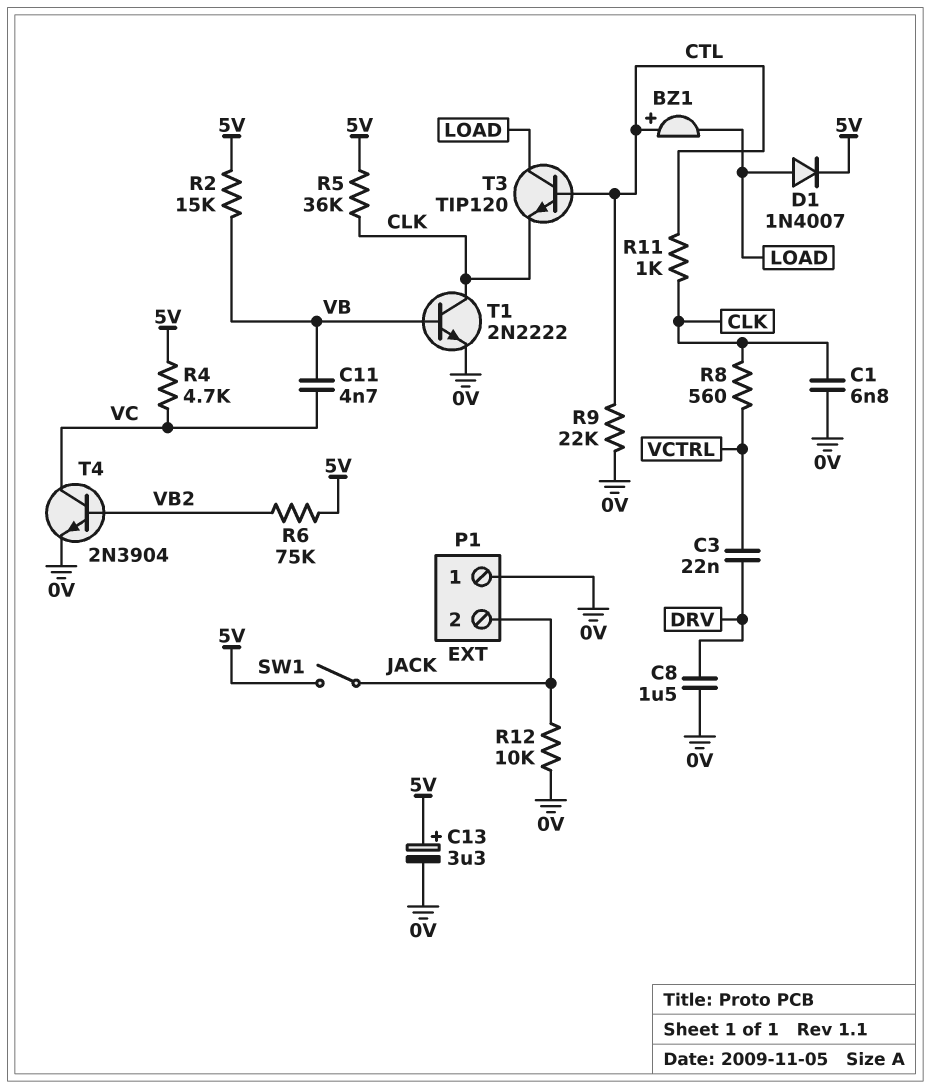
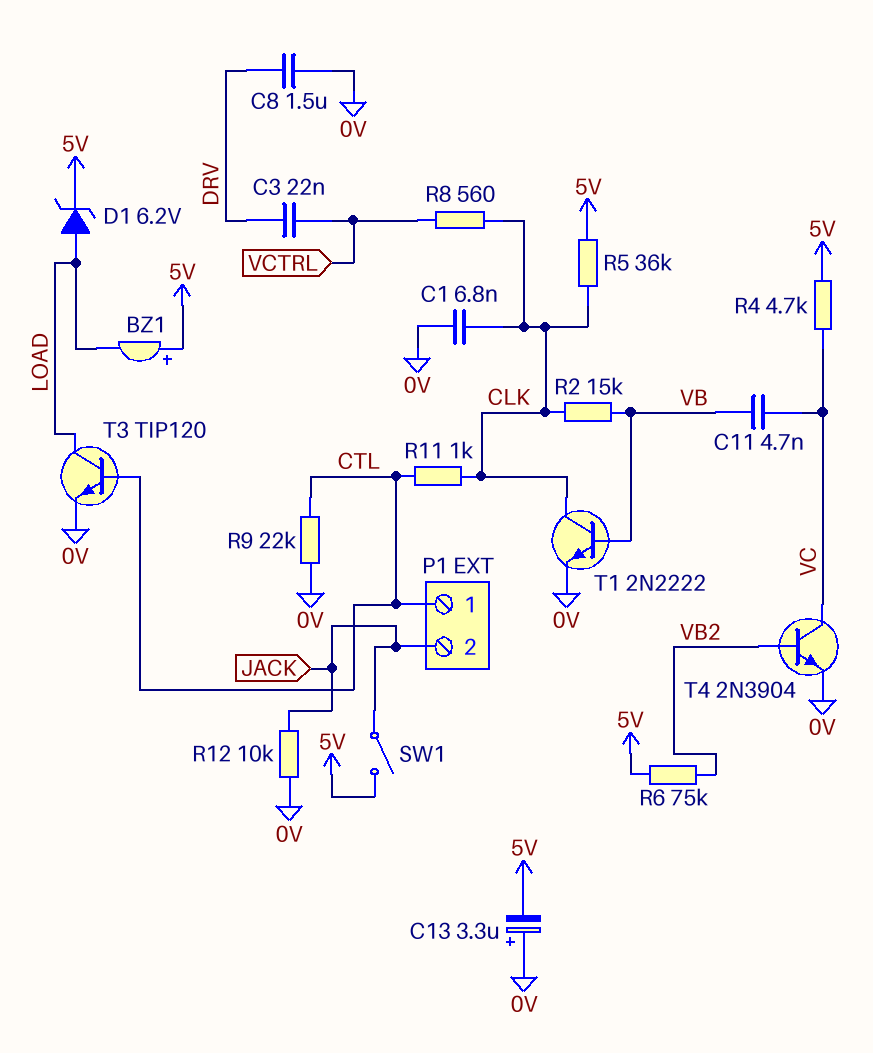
BZ1: buzzer (plus CTL, minus LOAD) -> buzzer (plus 5V, minus LOAD)
C13: 3.3uF (plus 5V, minus 0V) -> 3.3uF (plus 0V, minus 5V)
D1: diode 1N4007 (A LOAD, K 5V) -> zener 6.2V (A LOAD, K 5V)
P1 pin 1: 0V -> CTL
R2: 15k (5V, VB) -> 15k (CLK, VB)
T3: NPN TIP120 (B CTL, C LOAD, E CLK) -> NPN TIP120 (B CTL, C LOAD, E 0V)

